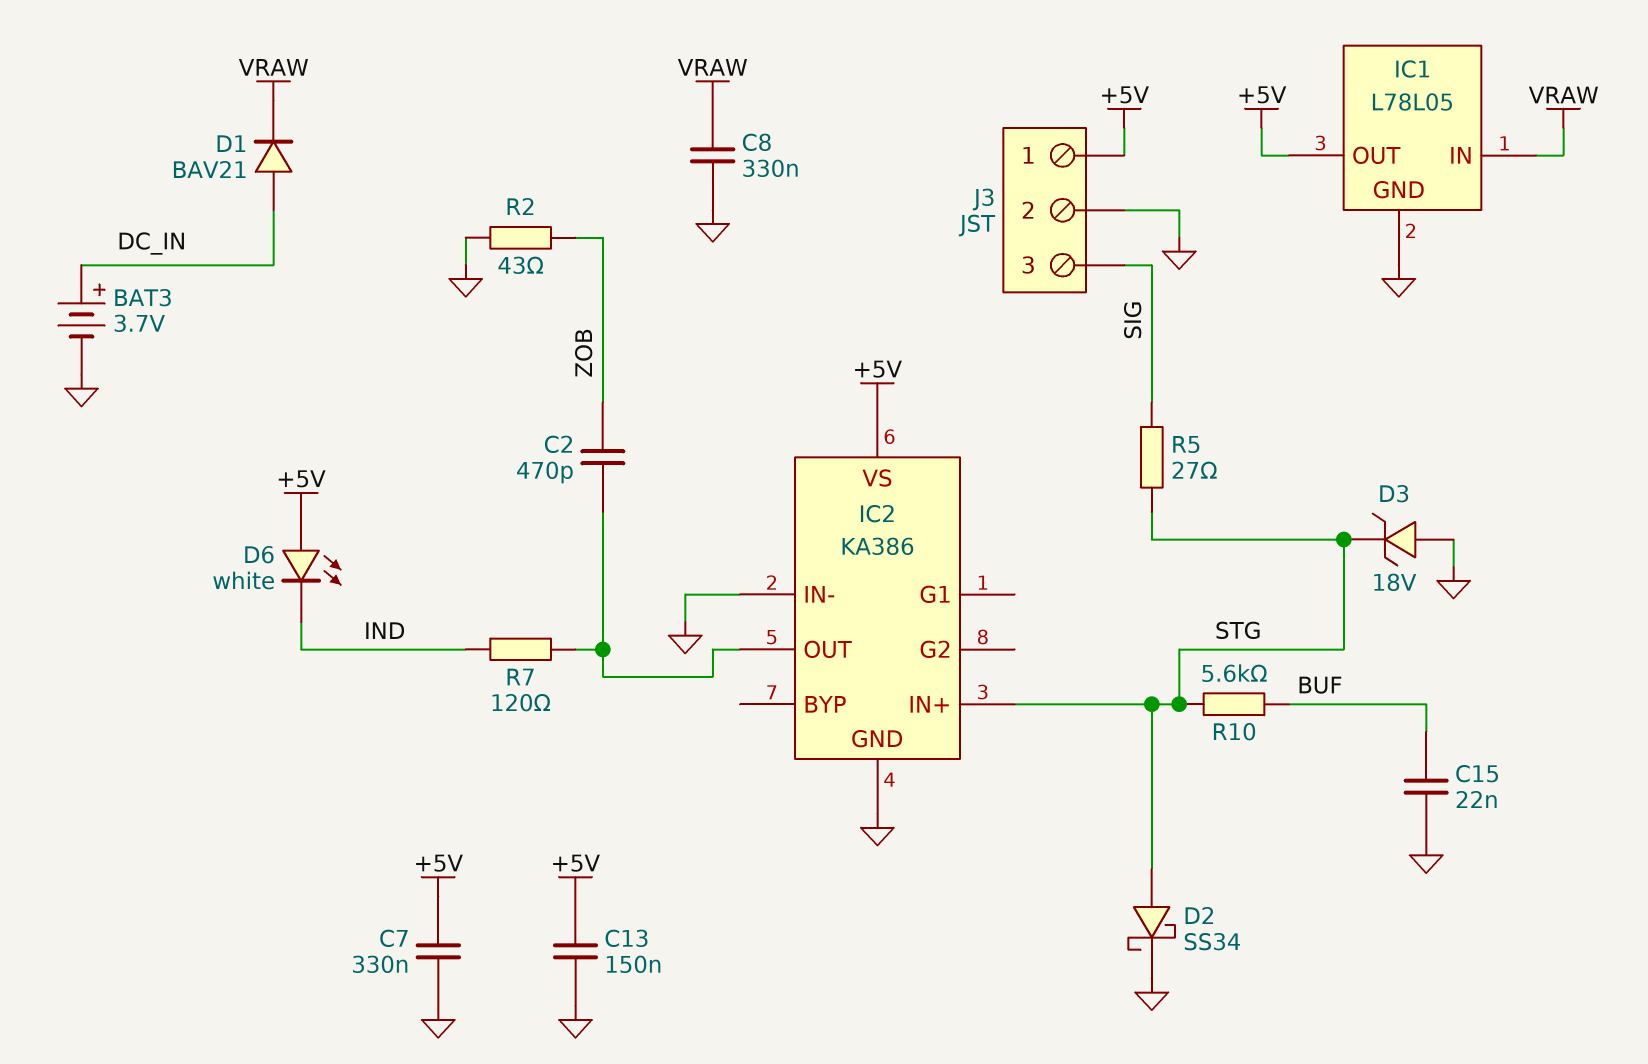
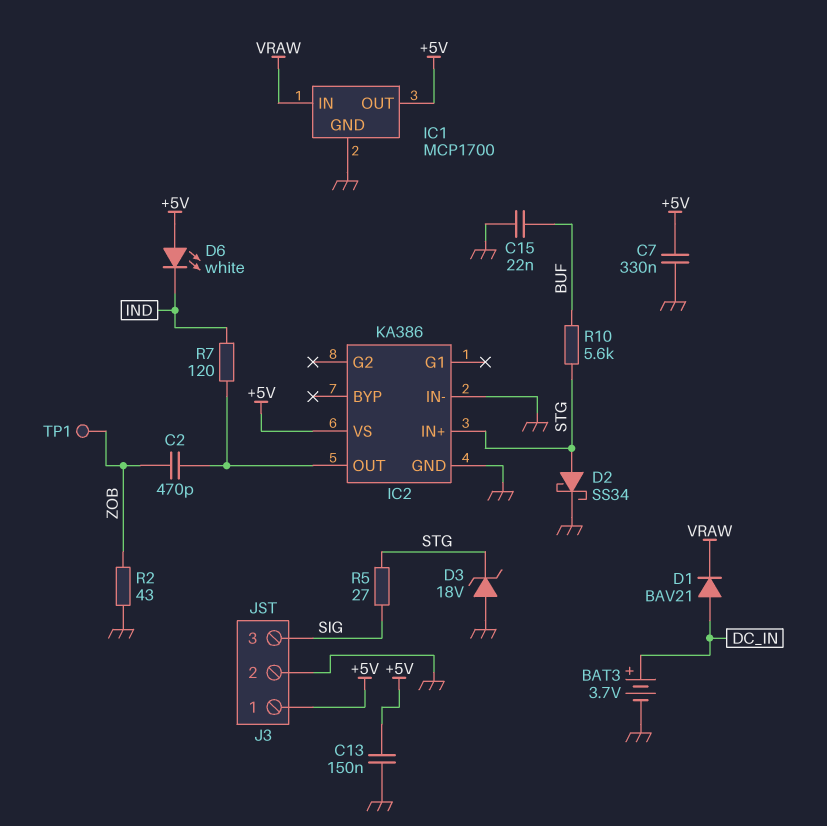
C8: 330nF (GND, VRAW) -> none
IC1: L78L05 -> MCP1700
TP1: none -> test point (ZOB)

